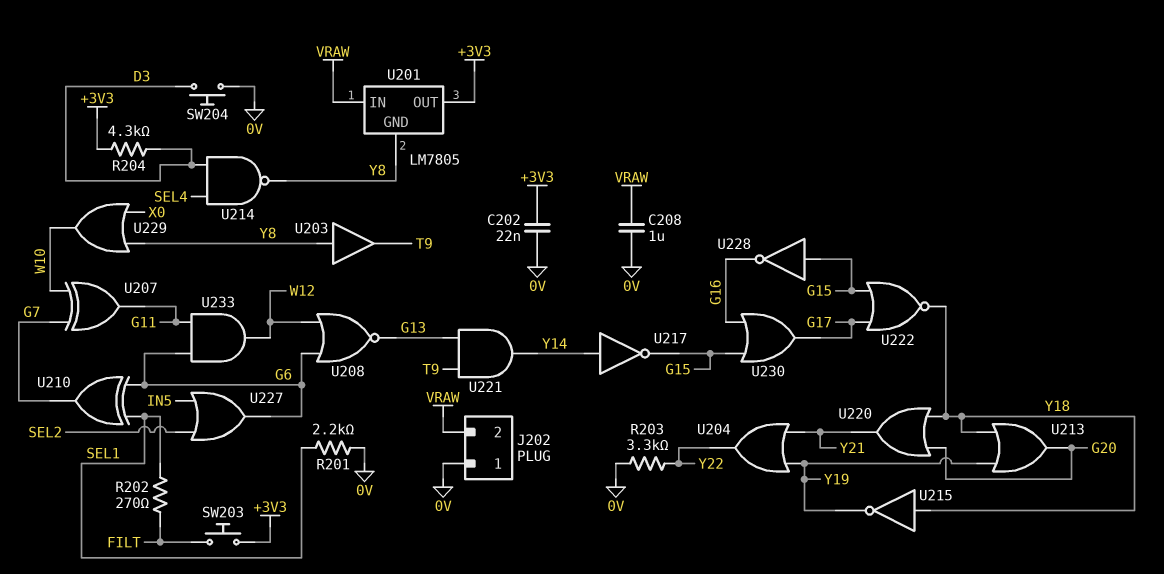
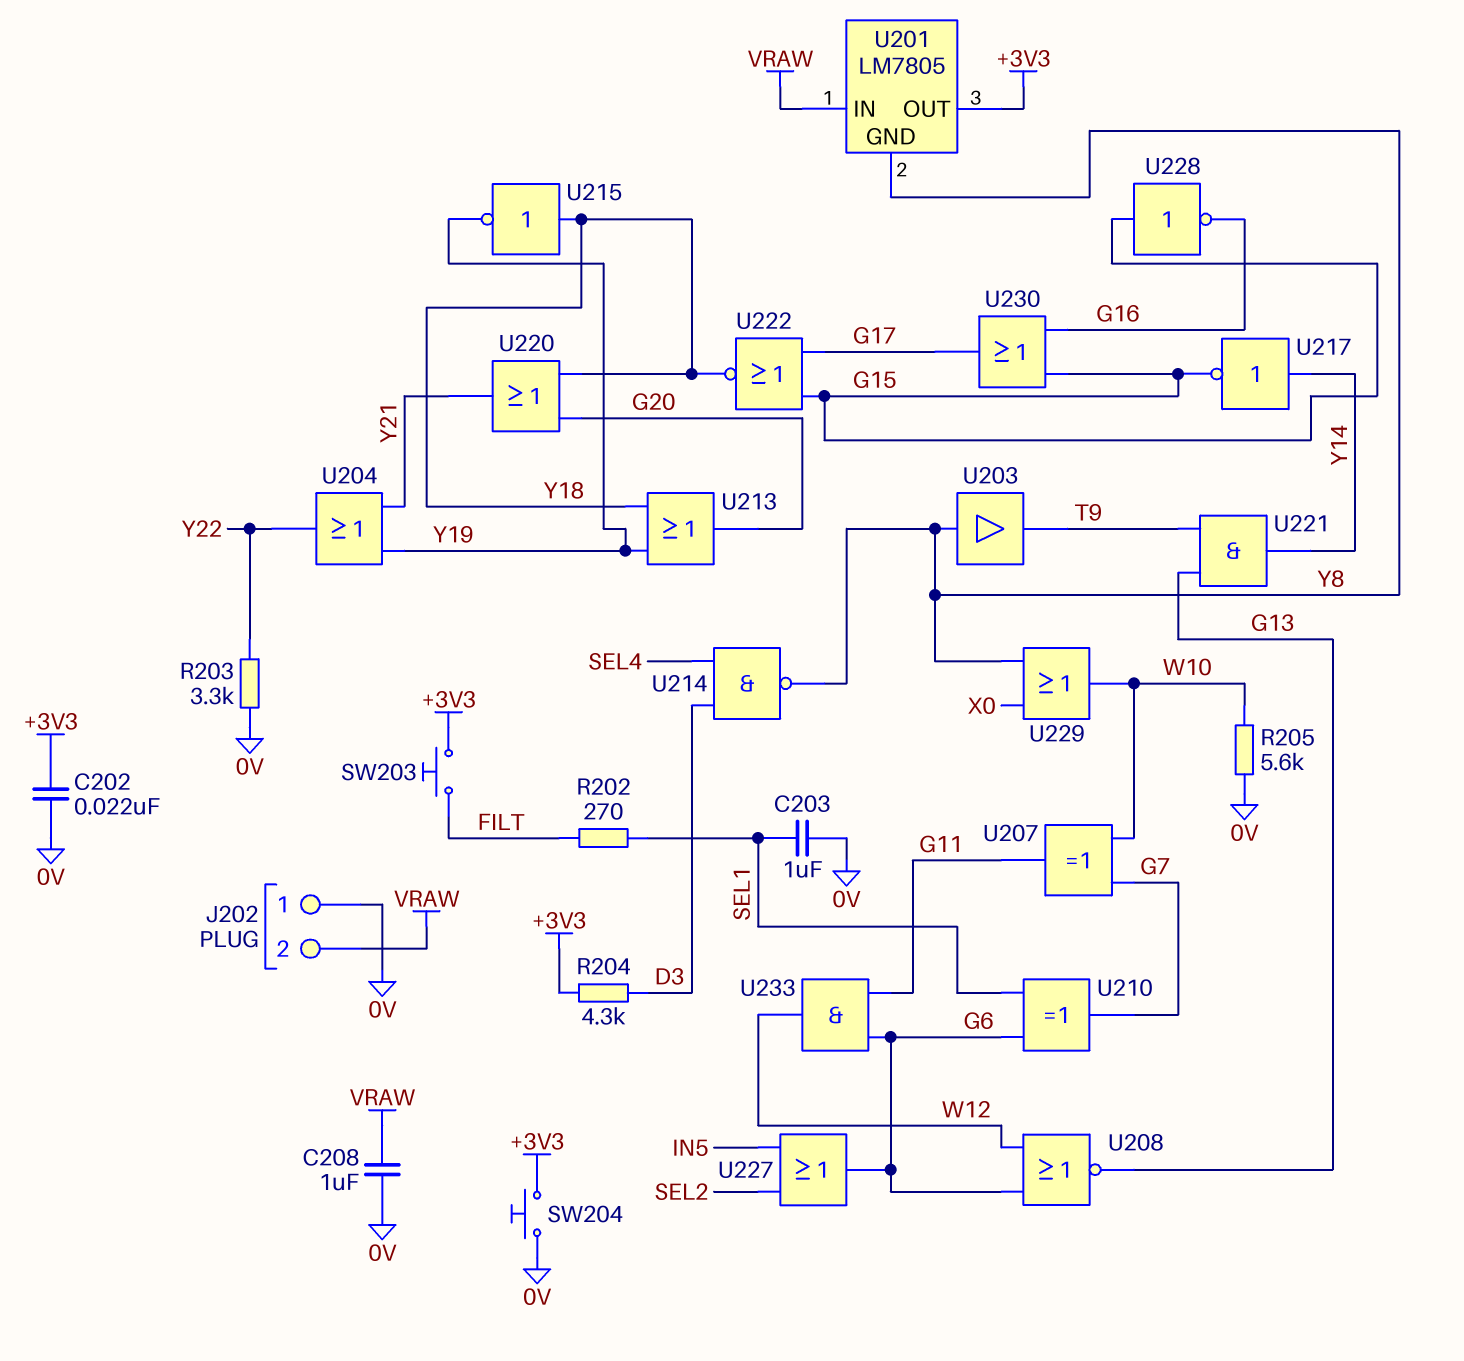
C203: none -> 1uF (0V, SEL1)
R201: 2.2k (0V, SEL1) -> none
R205: none -> 5.6k (0V, W10)
SW204: button (0V, D3) -> button (+3V3, 0V)

